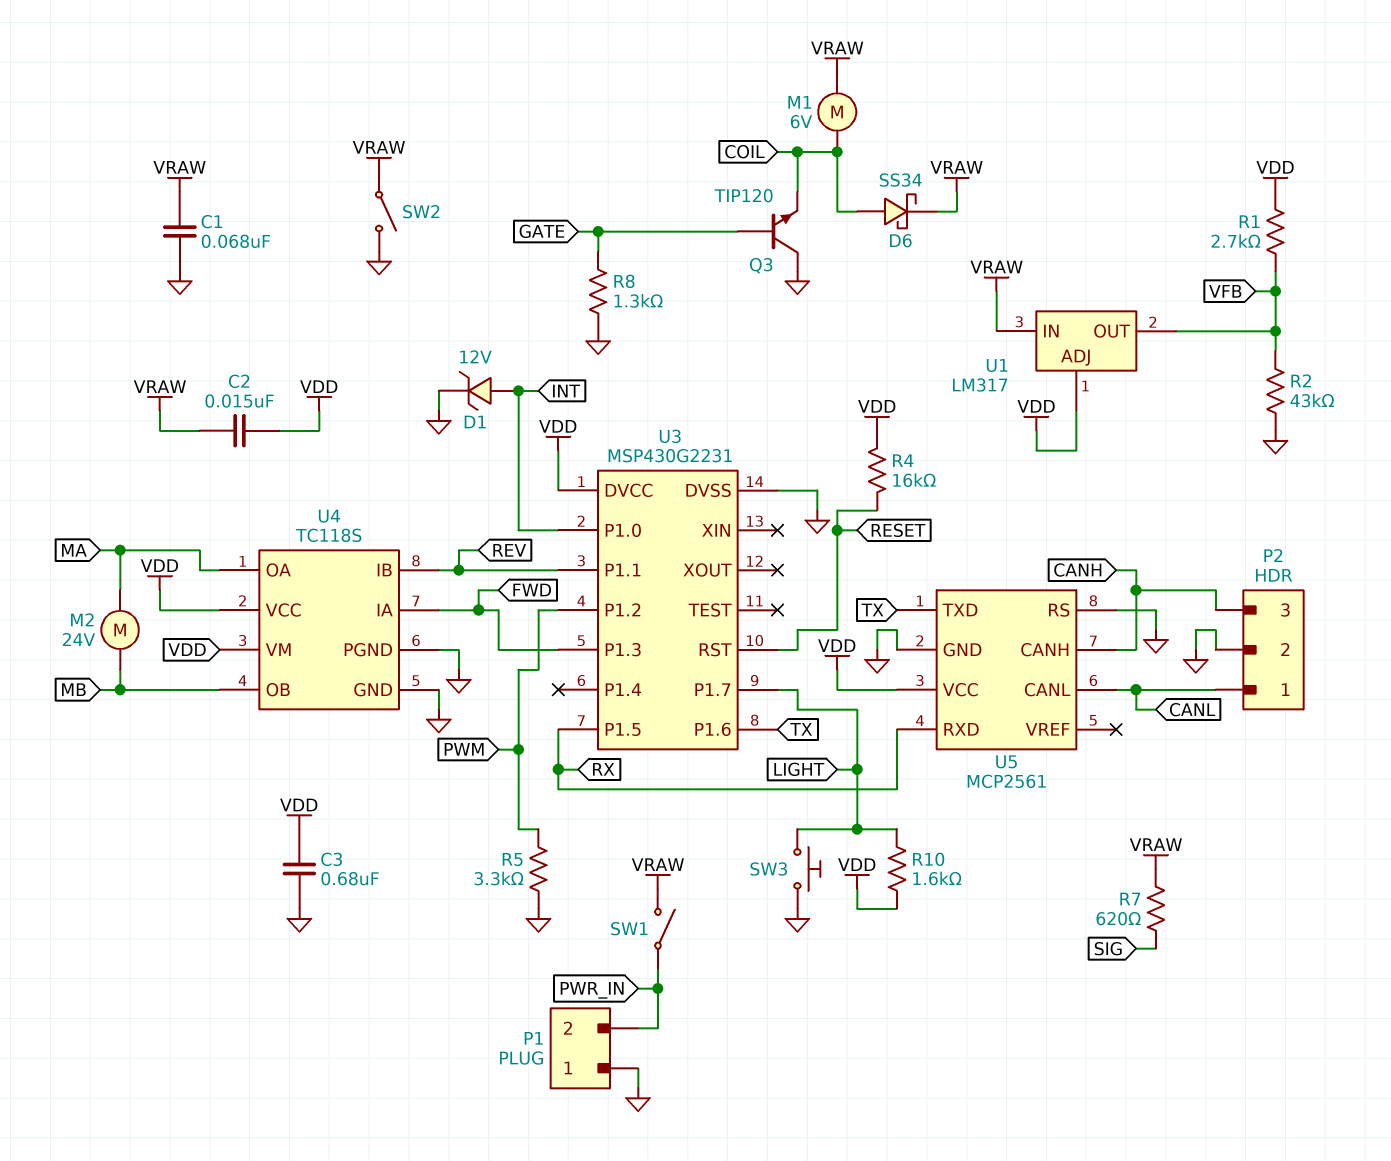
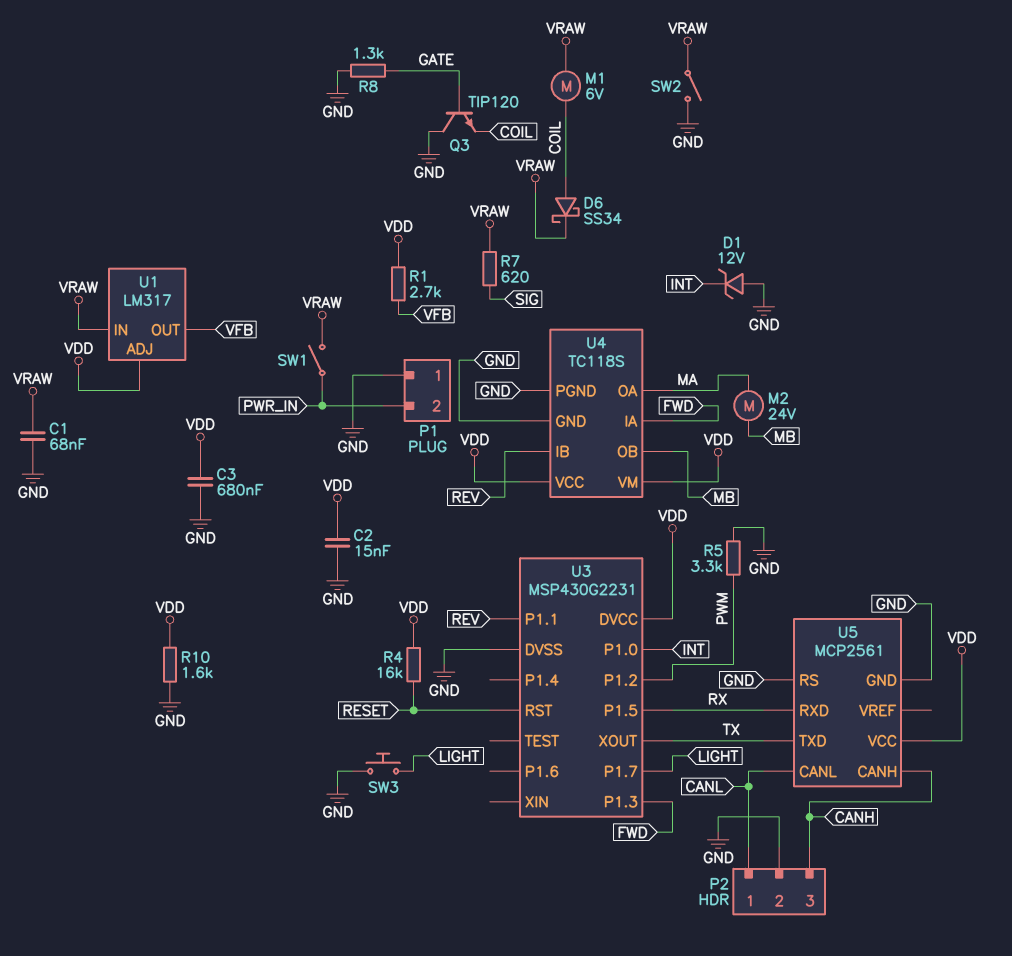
C2: 15nF (VDD, VRAW) -> 15nF (GND, VDD)
D1: zener 12V (A INT, K GND) -> zener 12V (A GND, K INT)
R2: 43k (GND, VFB) -> none
R10: 1.6k (LIGHT, VDD) -> 1.6k (GND, VDD)
U3 pin P1.6: TX -> none
U3 pin XOUT: none -> TX

